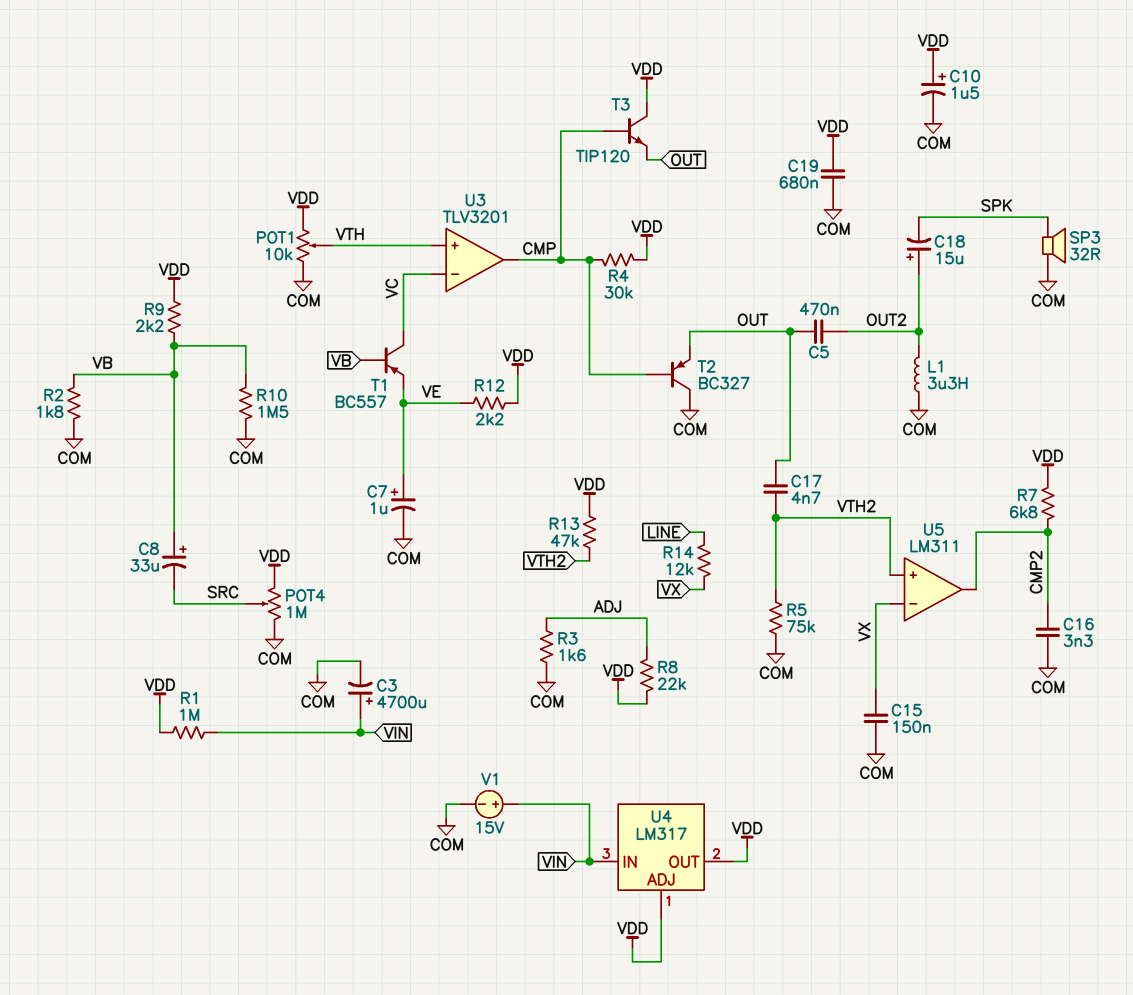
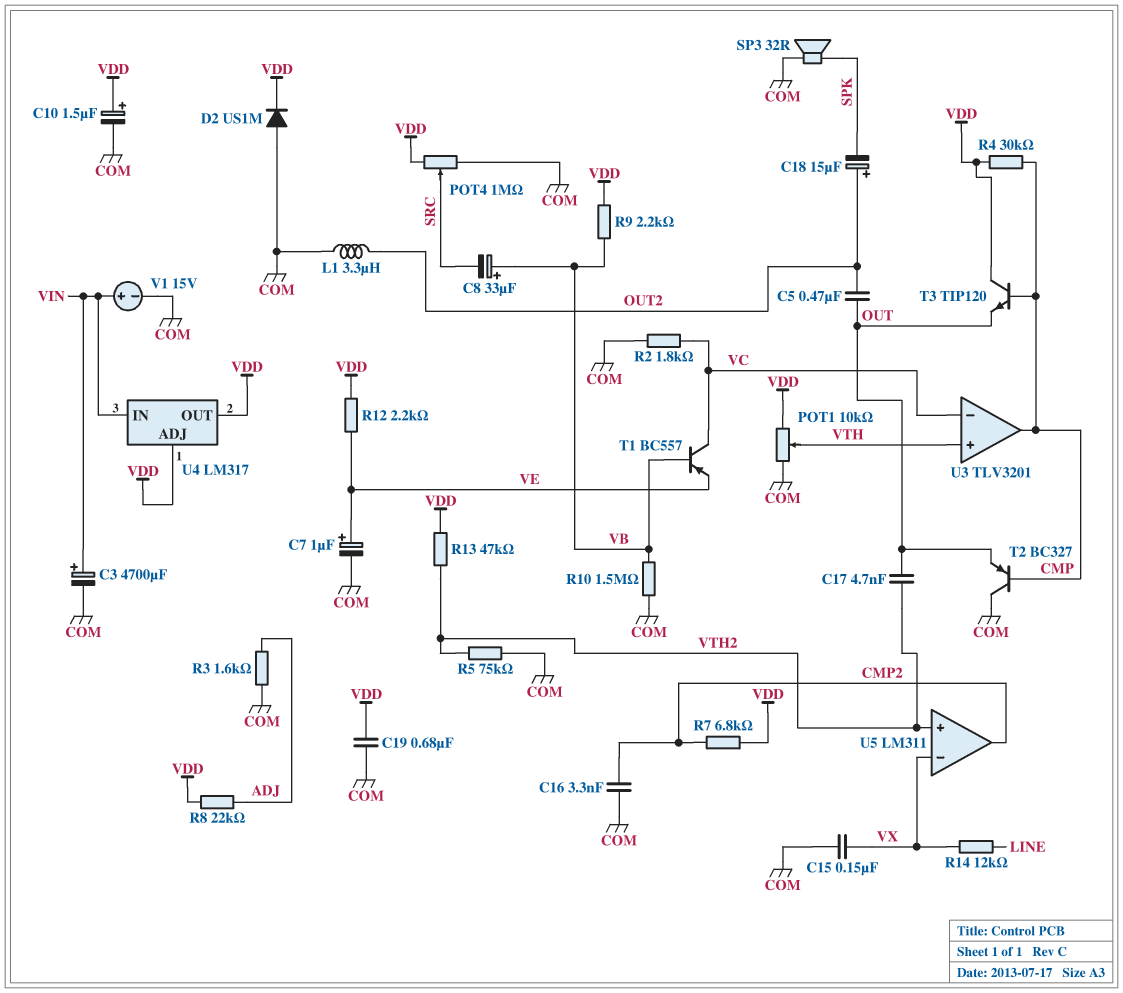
D2: none -> diode US1M (A COM, K VDD)
R1: 1M (VDD, VIN) -> none
R2: 1.8k (COM, VB) -> 1.8k (COM, VC)

